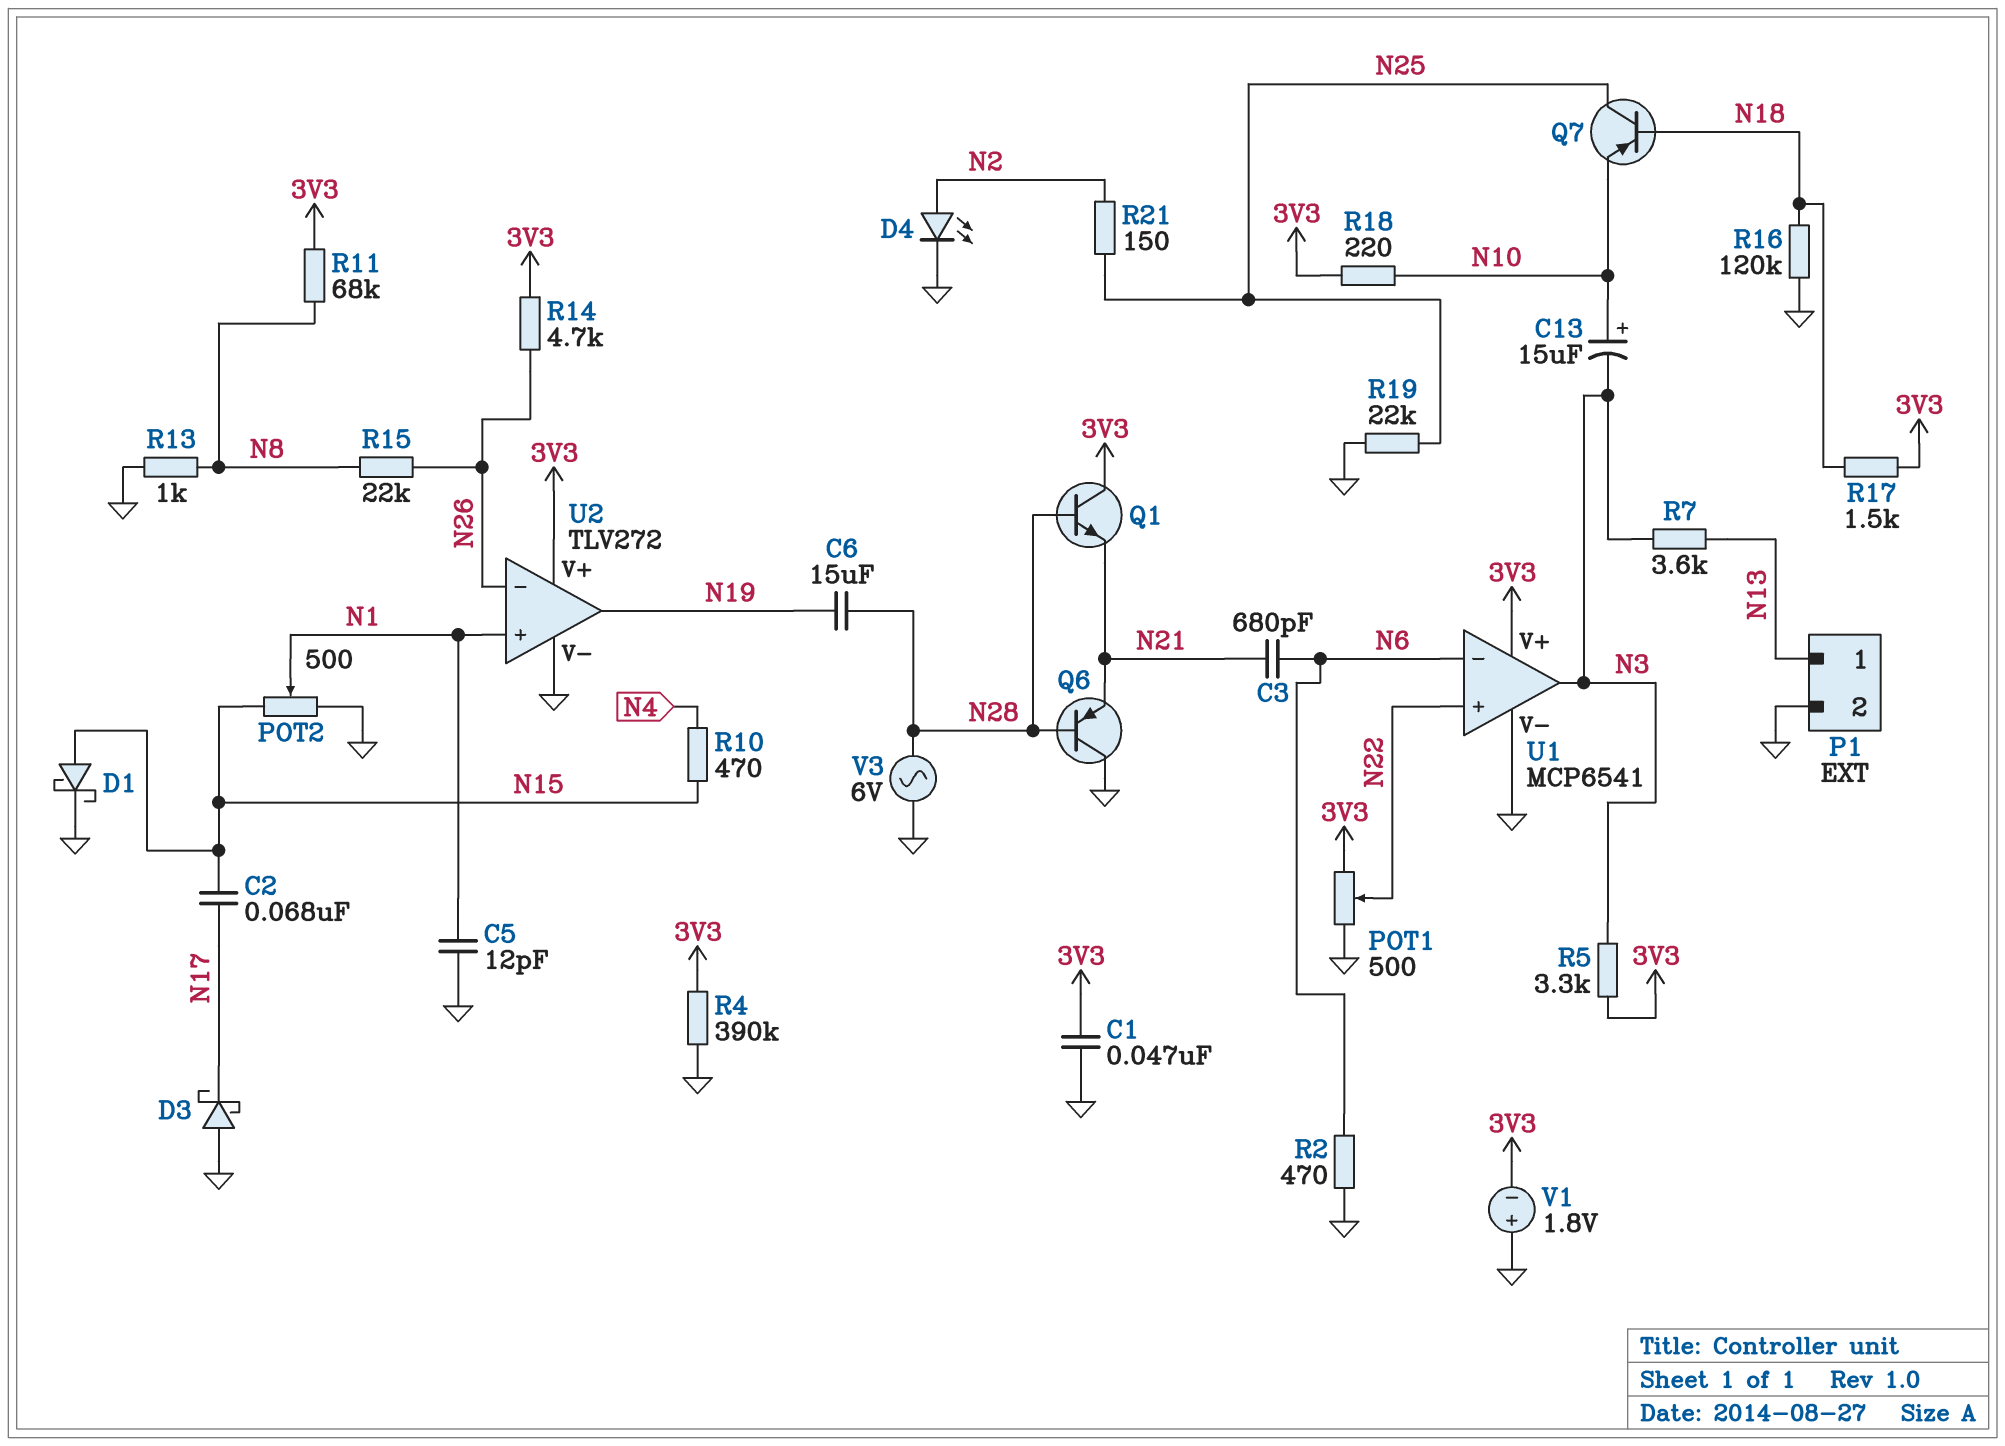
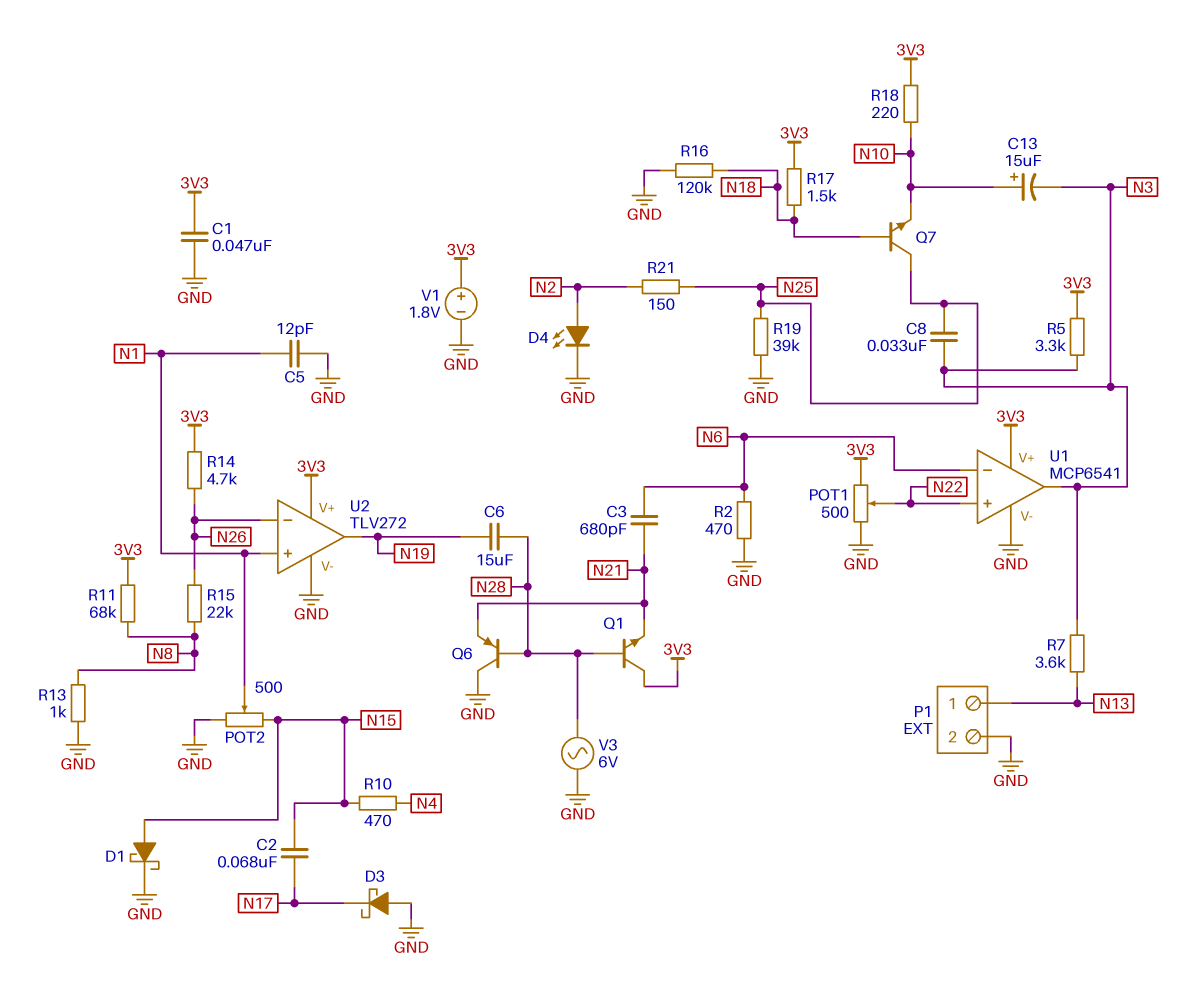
C8: none -> 33nF (N3, N25)
Q7: PNP (B N18, C N25, E N10) -> NPN (B N18, C N25, E N10)
R4: 390k (3V3, GND) -> none
R19: 22k (GND, N25) -> 39k (GND, N25)
V1: 1.8V (plus GND, minus 3V3) -> 1.8V (plus 3V3, minus GND)

